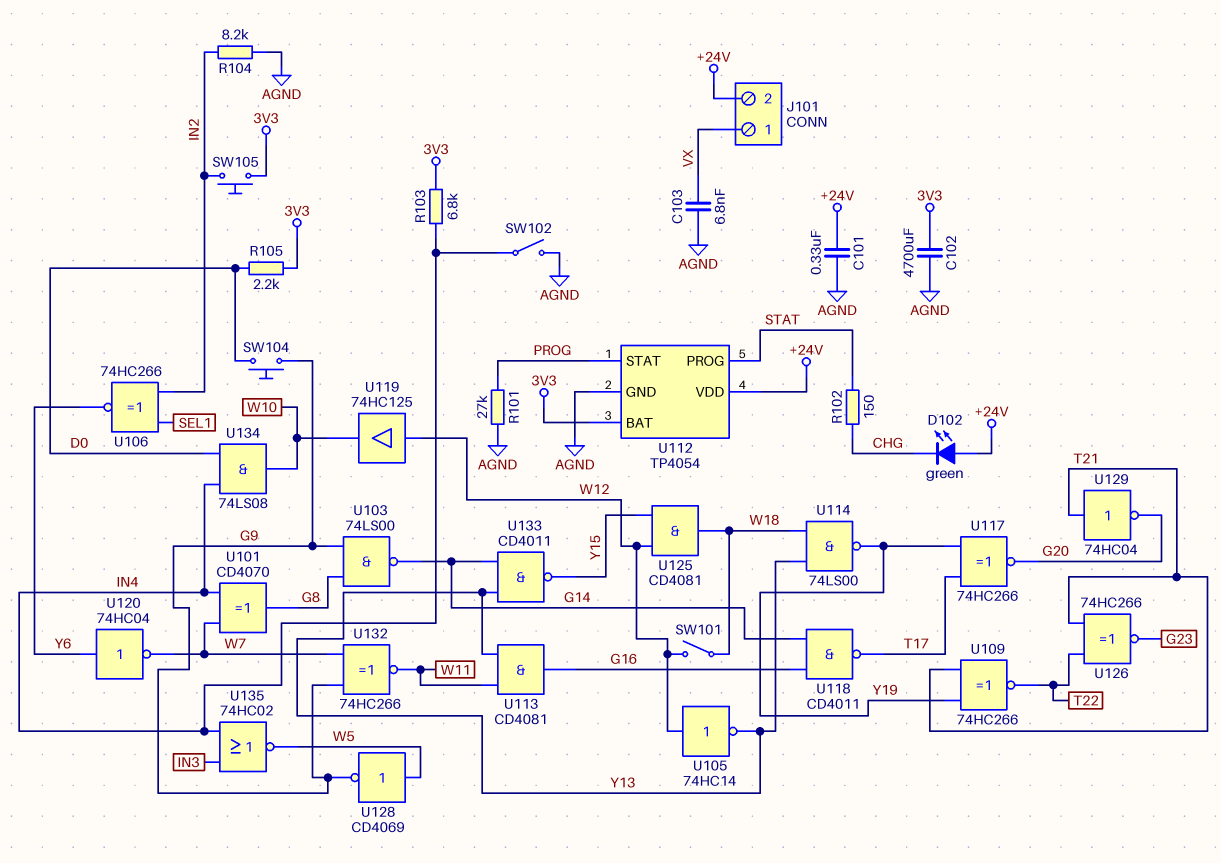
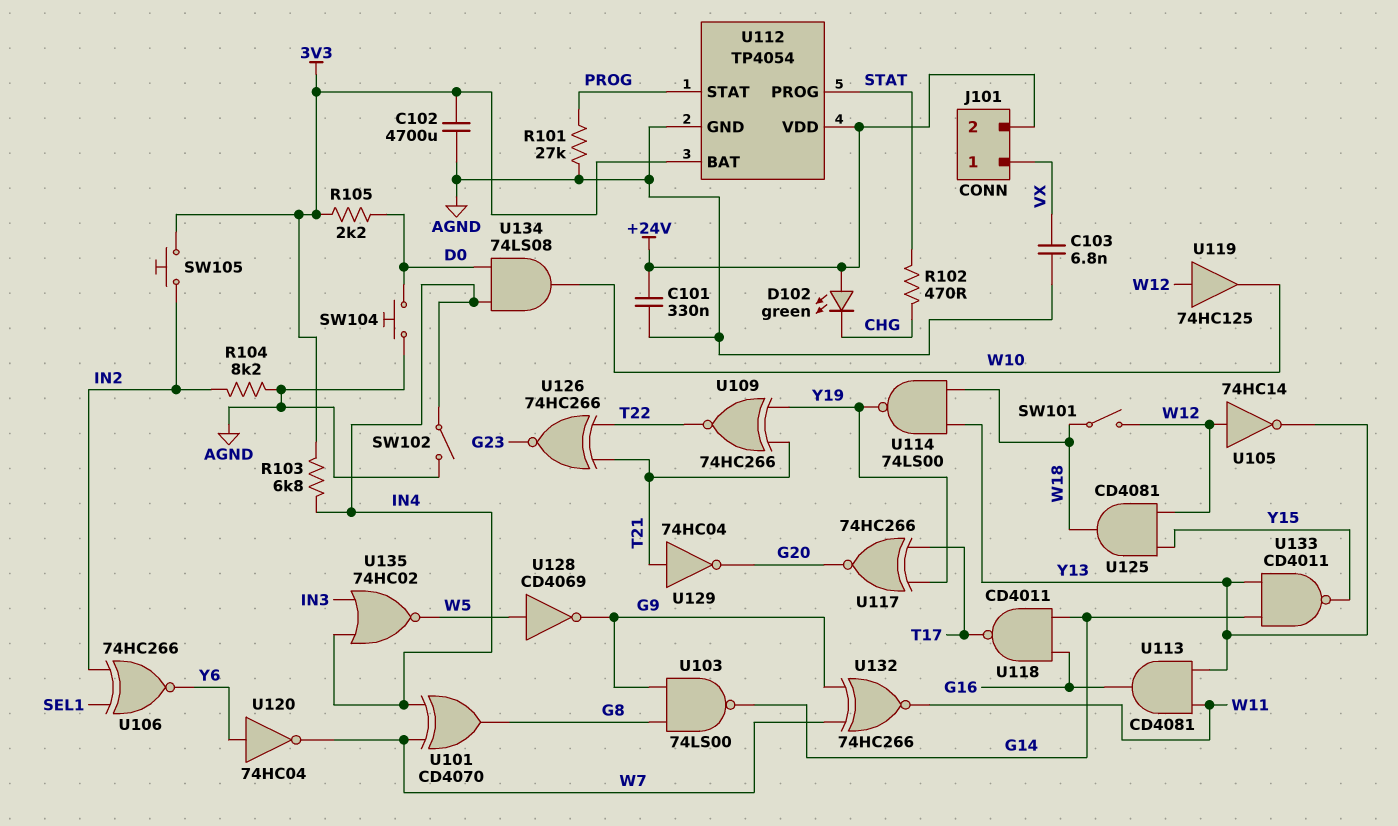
R102: 150 (CHG, STAT) -> 470 (CHG, STAT)
SW104: button (D0, G9) -> button (AGND, D0)

